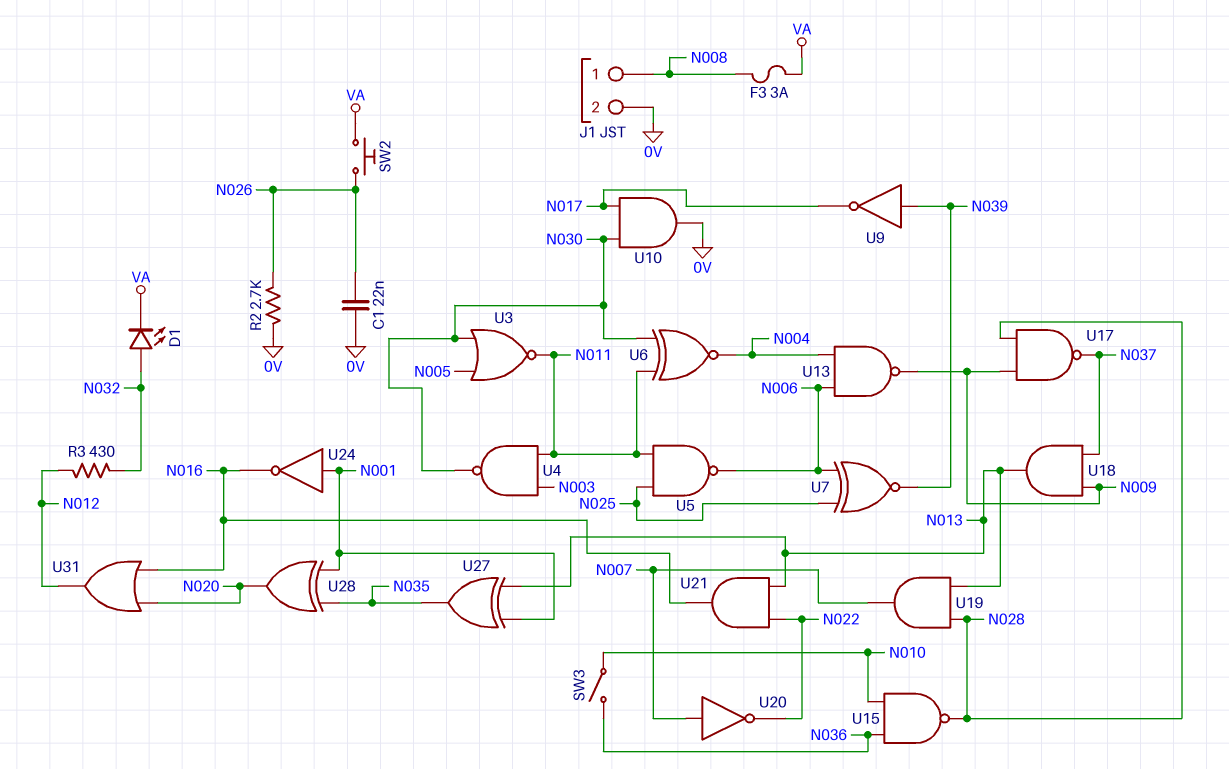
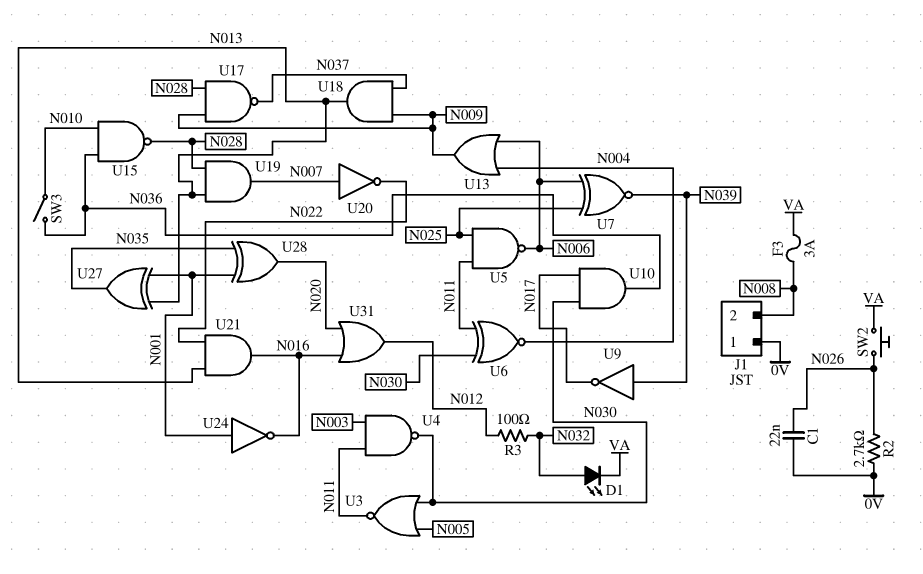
J1 pin 1: N008 -> 0V
J1 pin 2: 0V -> N008
R3: 430 (N012, N032) -> 100 (N012, N032)
U10: AND (in N017, in N030, out 0V) -> AND (in N017, in N030, out N036)
U13: NAND (in N004, in N006, out N009) -> OR (in N004, in N006, out N009)

